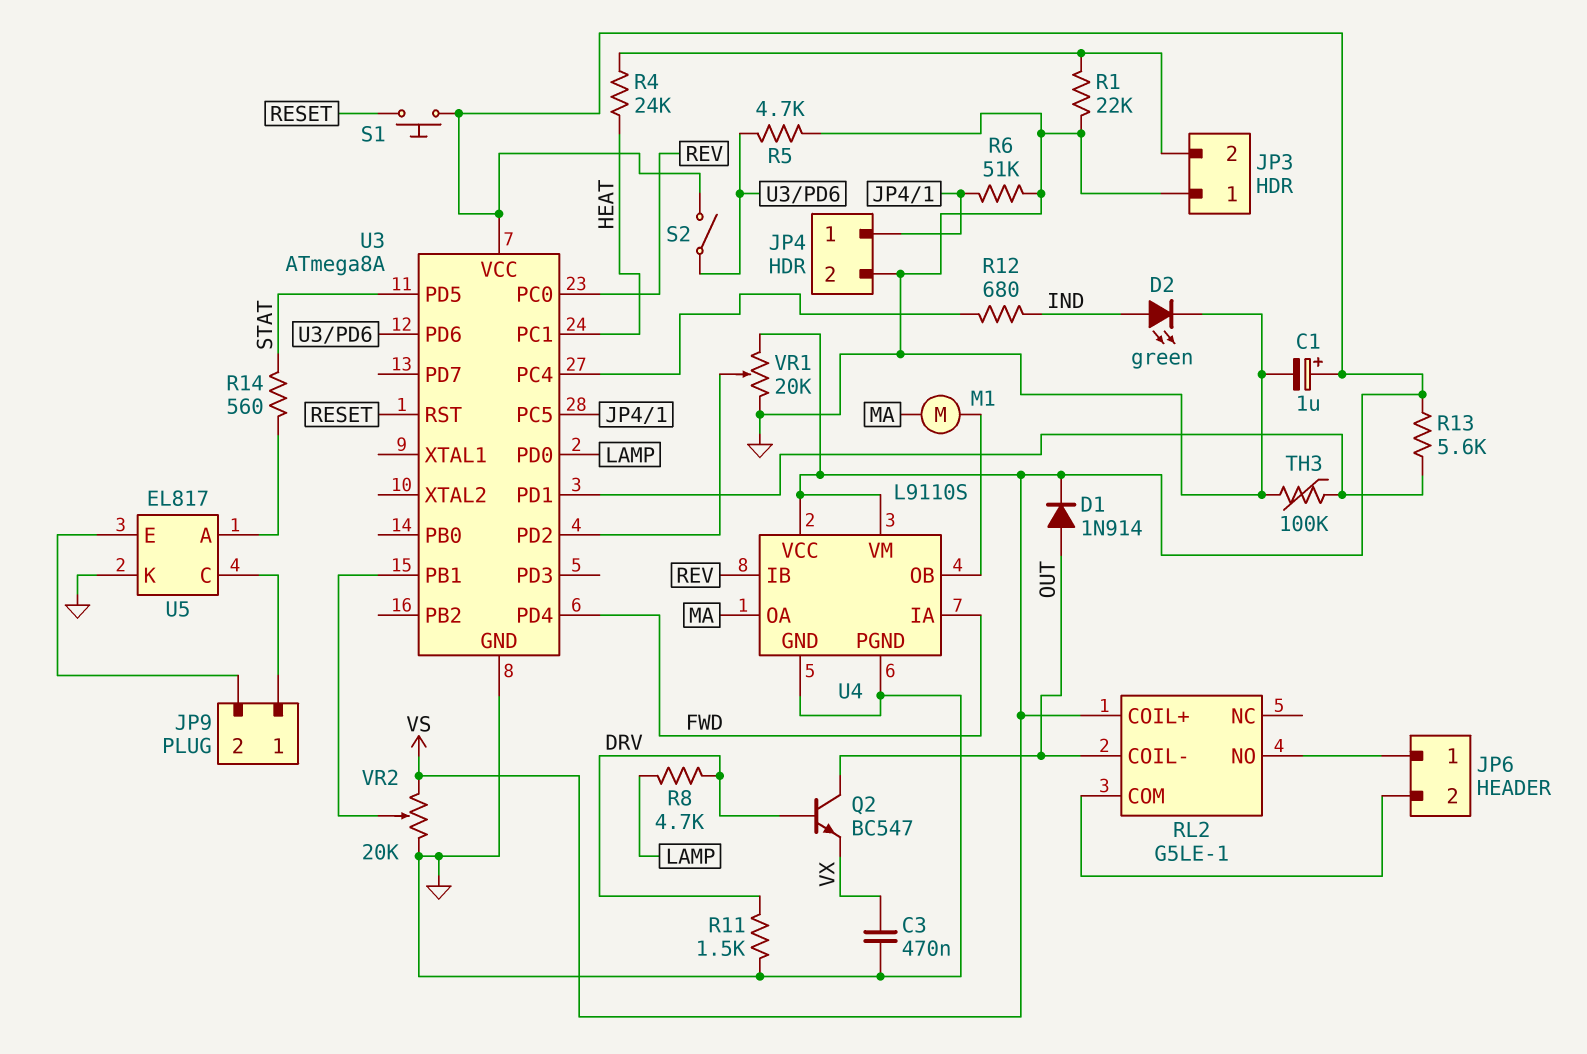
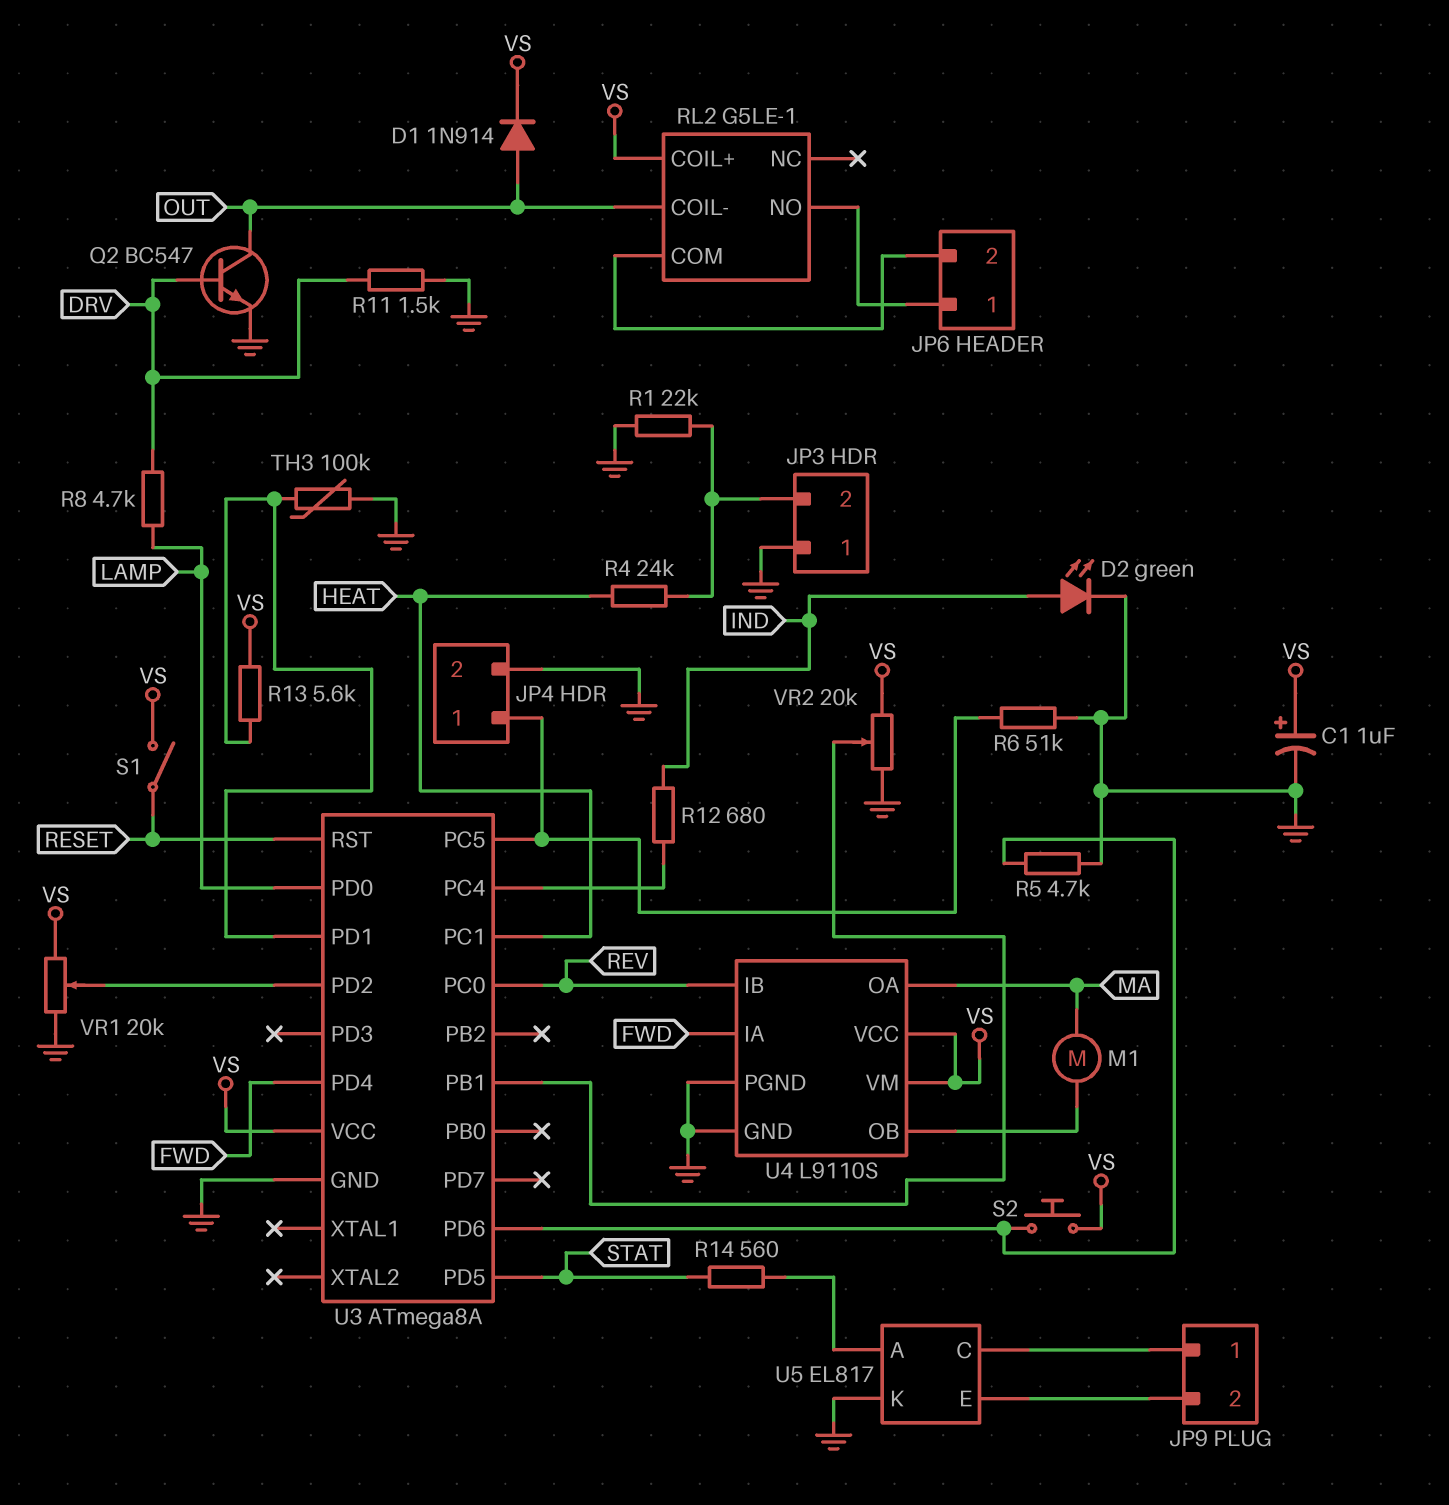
C3: 470nF (GND, VX) -> none
Q2: NPN BC547 (B DRV, C OUT, E VX) -> NPN BC547 (B DRV, C OUT, E GND)
S1: button (RESET, VS) -> switch (RESET, VS)
S2: switch (U3/PD6, VS) -> button (U3/PD6, VS)

